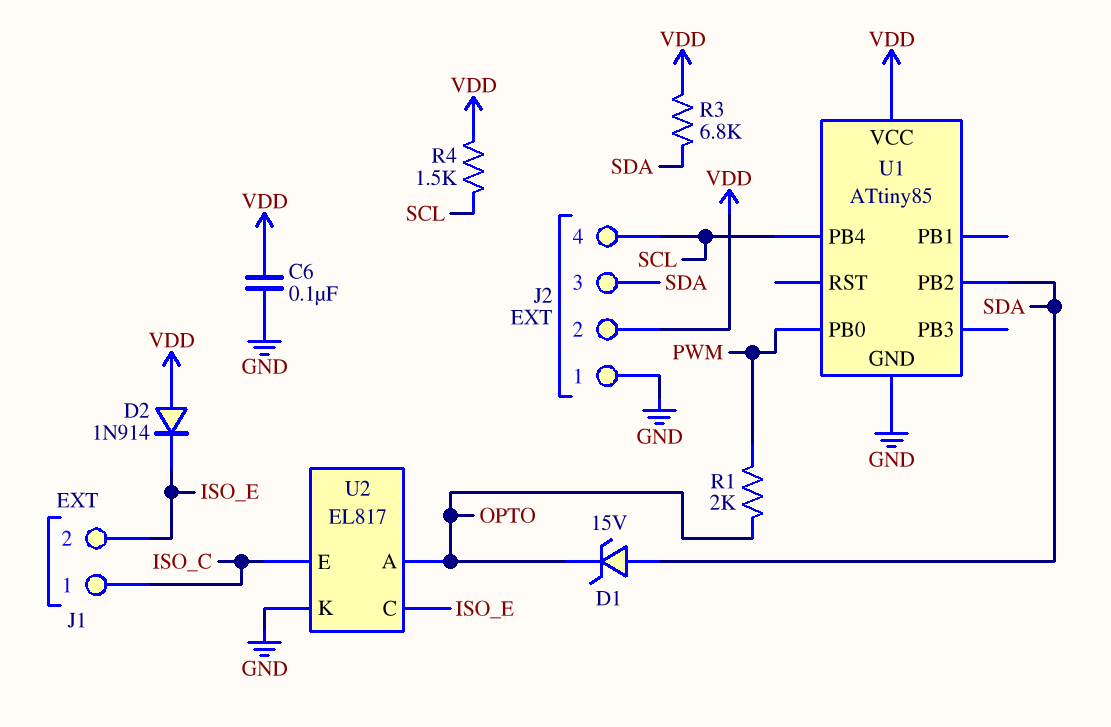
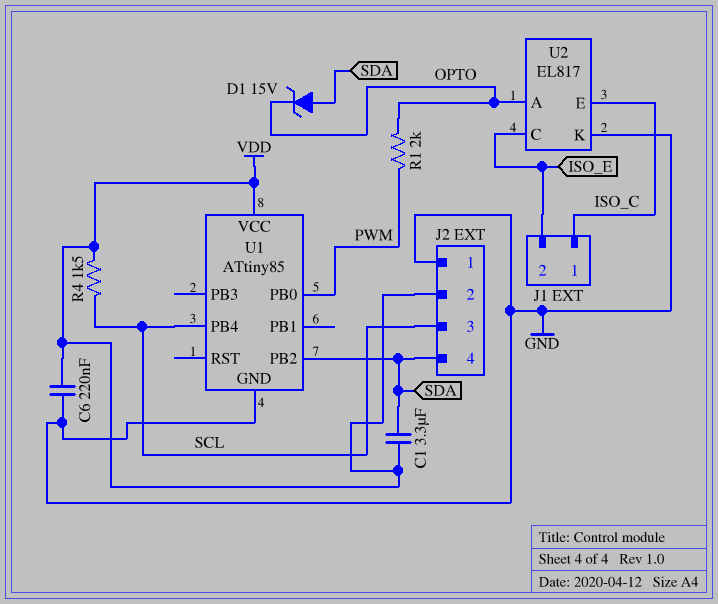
C1: none -> 3.3uF (SDA, VDD)
C6: 100nF (GND, VDD) -> 220nF (GND, VDD)
D2: diode 1N914 (A VDD, K ISO_E) -> none
J2 pin 3: SDA -> SCL
J2 pin 4: SCL -> SDA
R3: 6.8k (SDA, VDD) -> none

